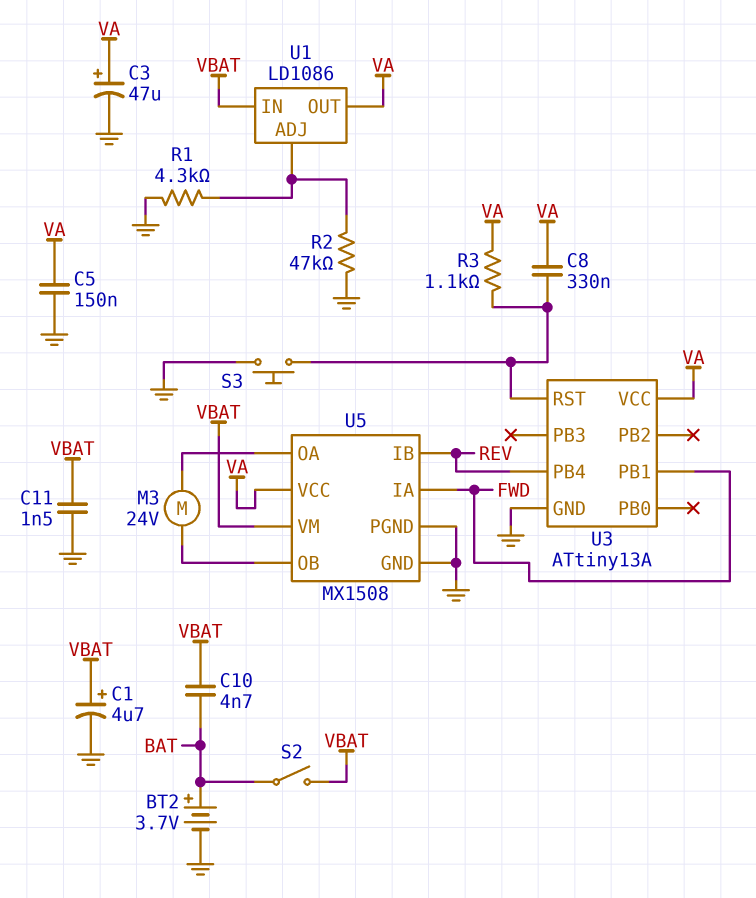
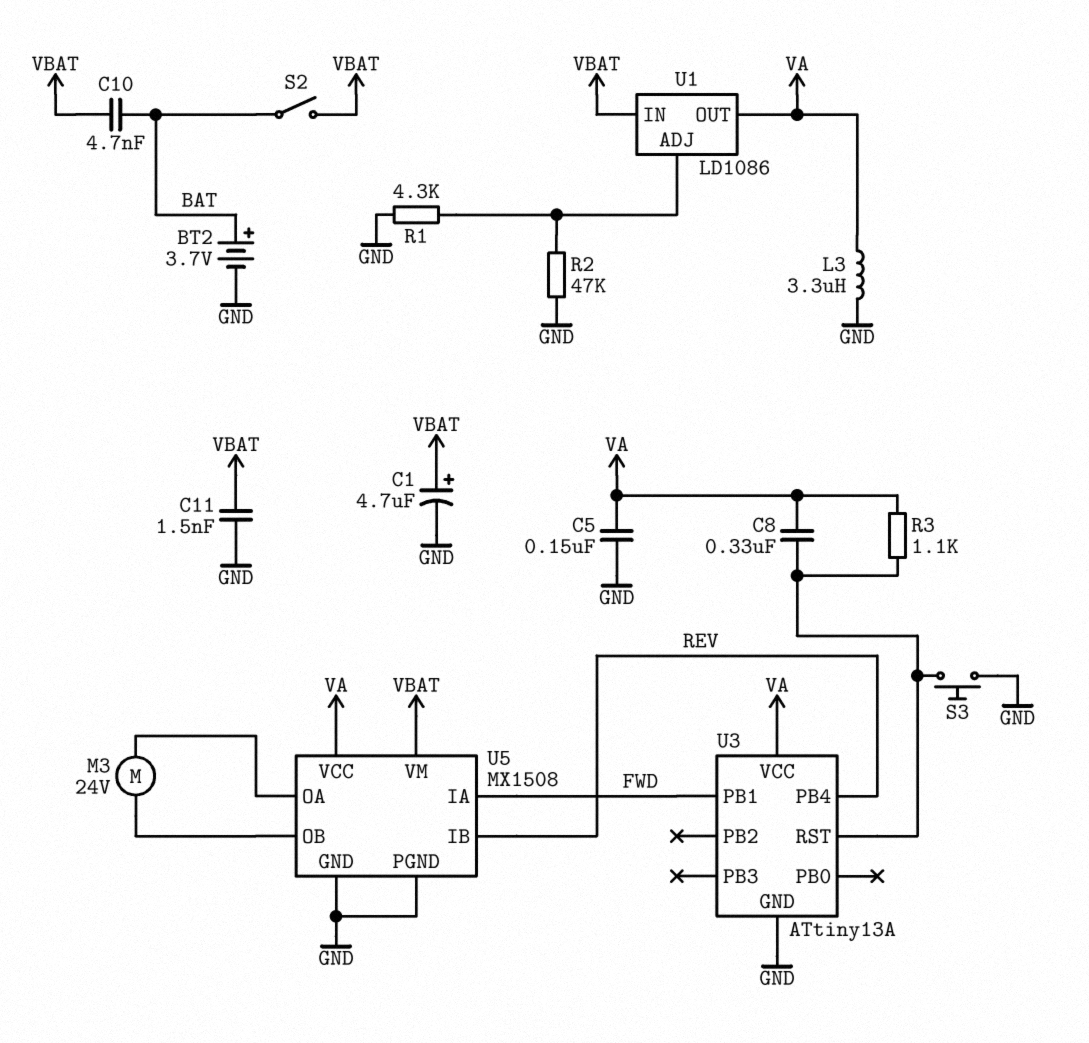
C3: 47uF (plus VA, minus GND) -> none
L3: none -> 3.3uH (GND, VA)

